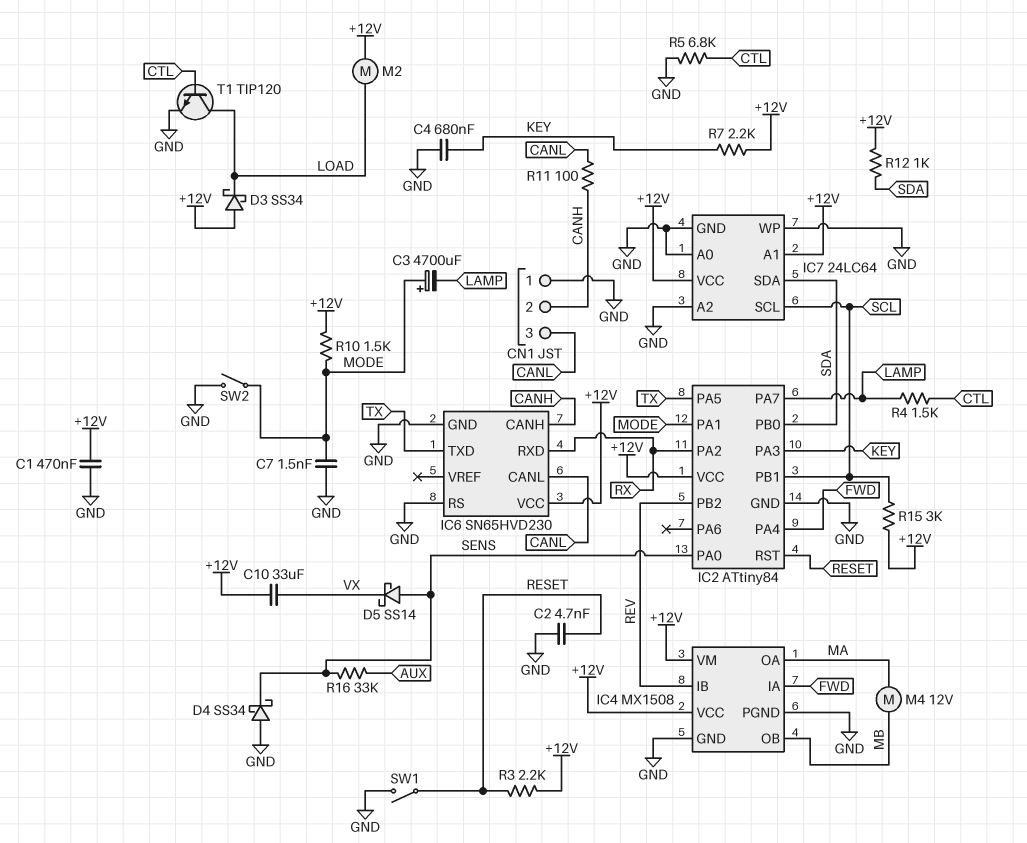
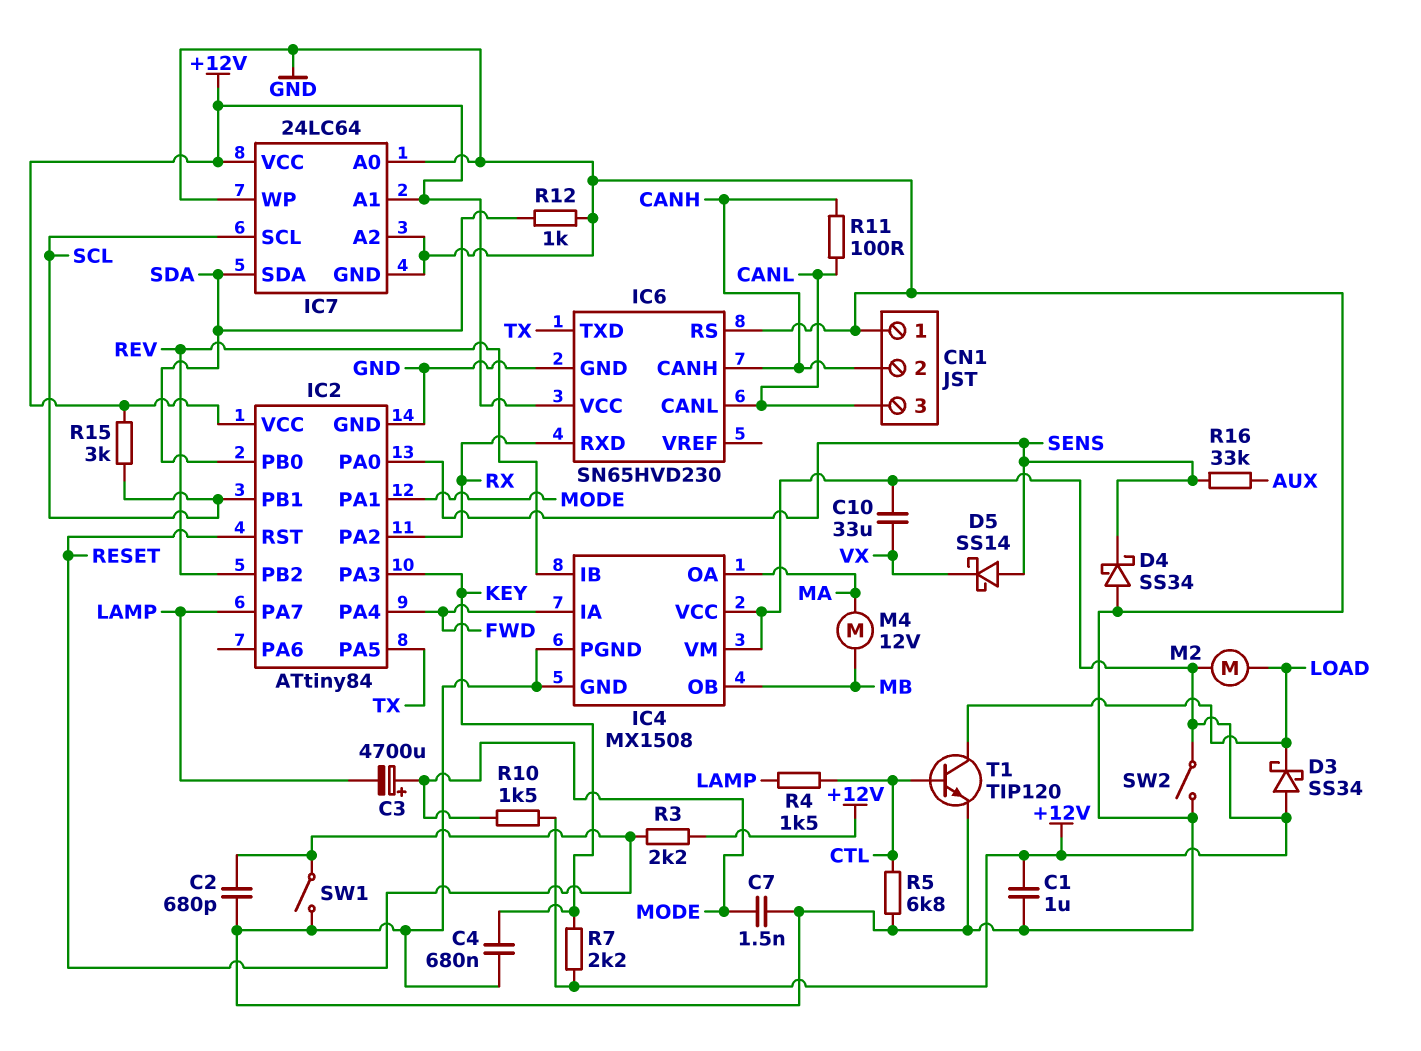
C1: 470nF (+12V, GND) -> 1uF (+12V, GND)
C2: 4.7nF (GND, RESET) -> 680pF (GND, RESET)
R12: 1k (+12V, SDA) -> 1k (GND, SDA)
SW2: switch (GND, MODE) -> switch (+12V, GND)

